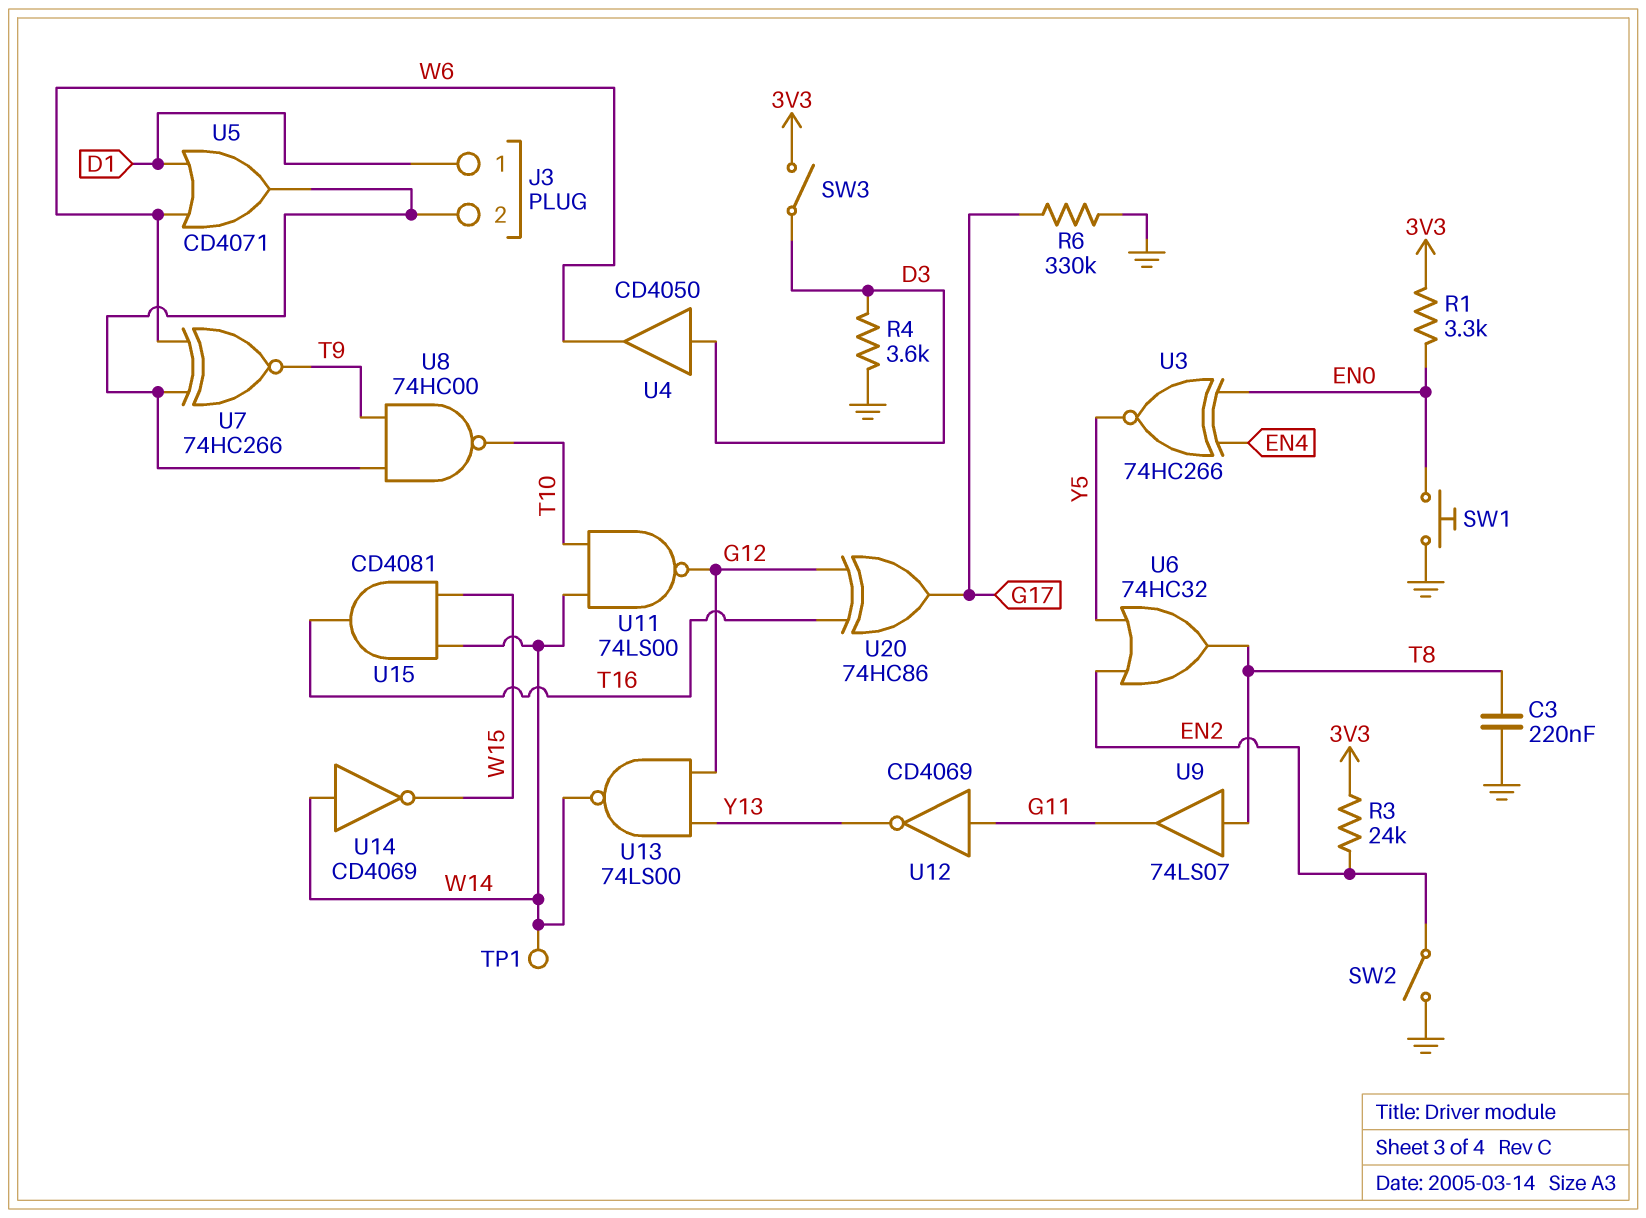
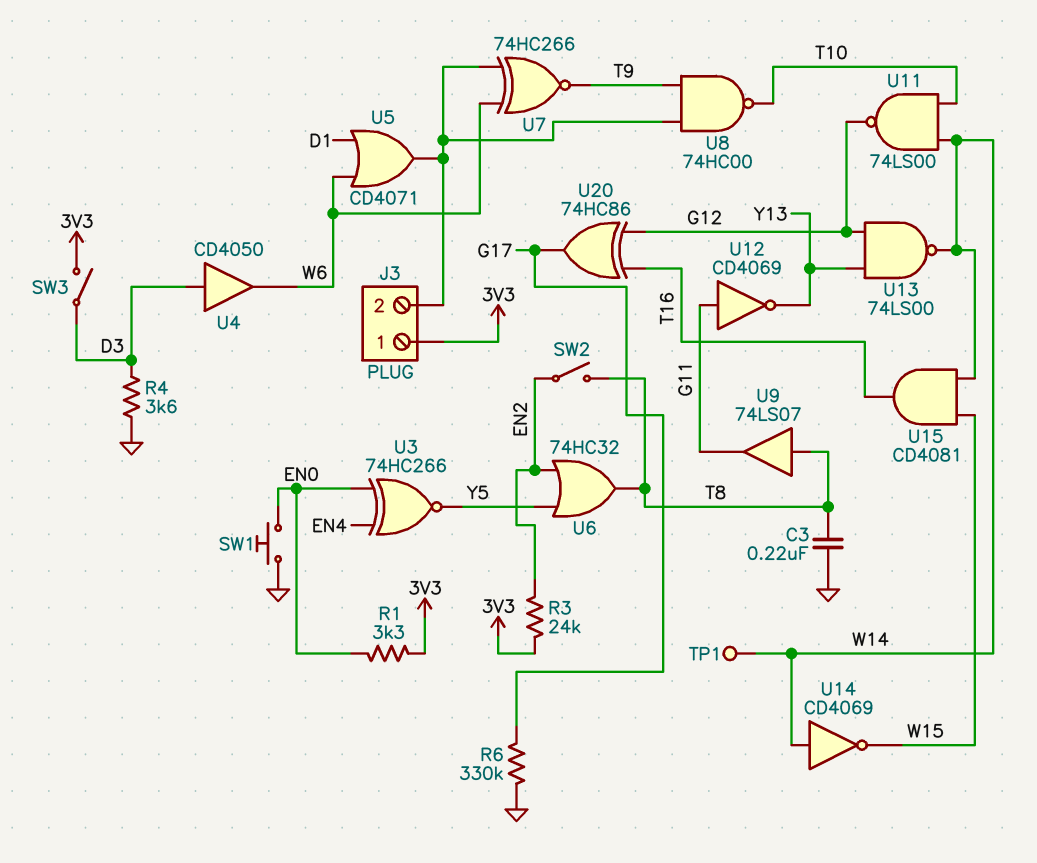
J3 pin 1: D1 -> 3V3
SW2: switch (EN2, GND) -> switch (EN2, T8)

